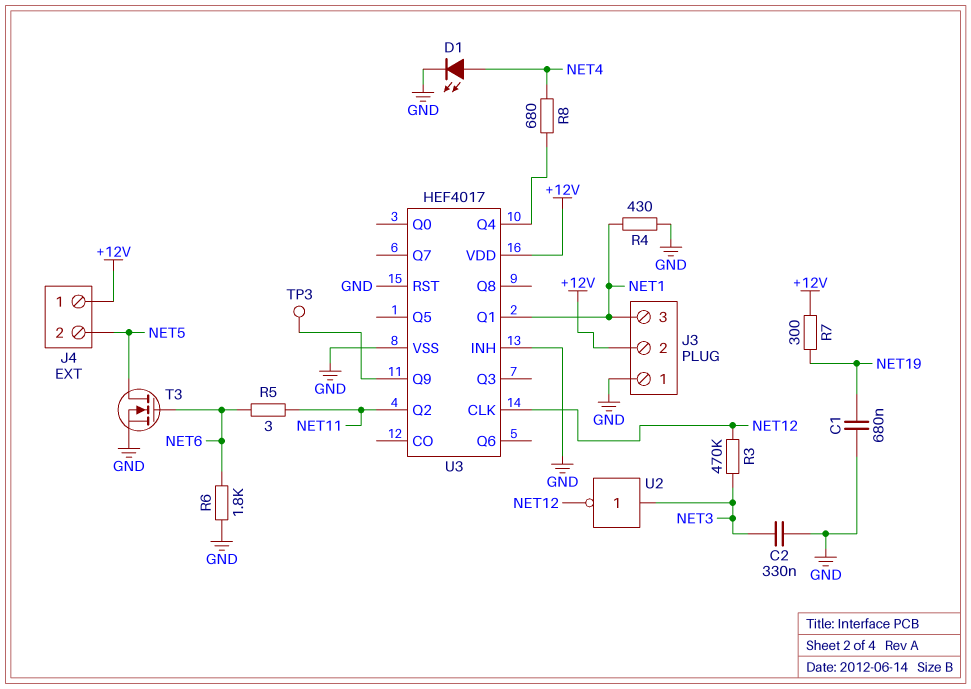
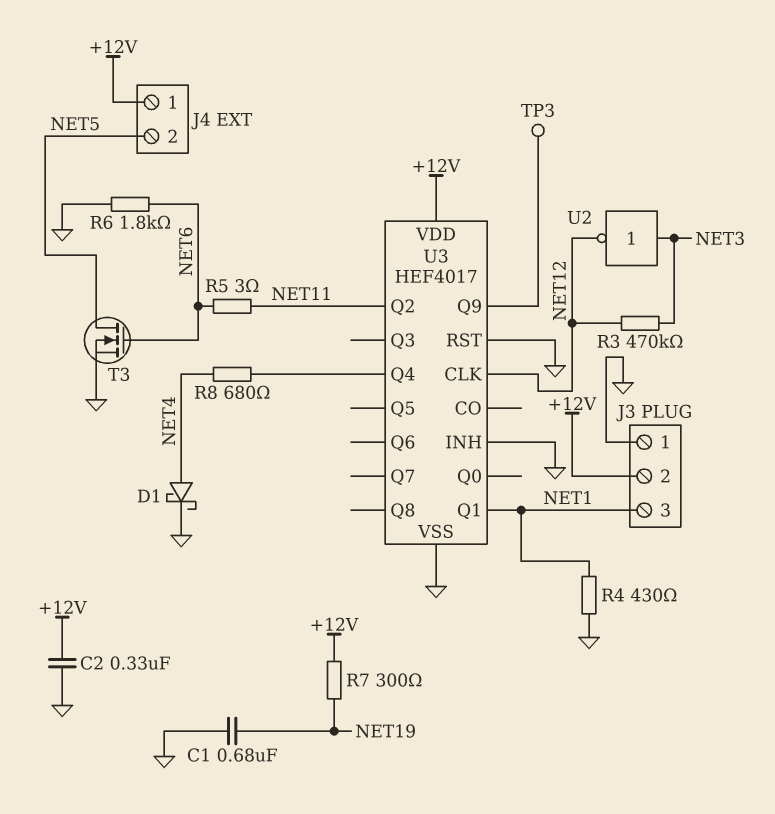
C2: 330nF (GND, NET3) -> 330nF (+12V, GND)
D1: LED (A NET4, K GND) -> schottky (A NET4, K GND)

